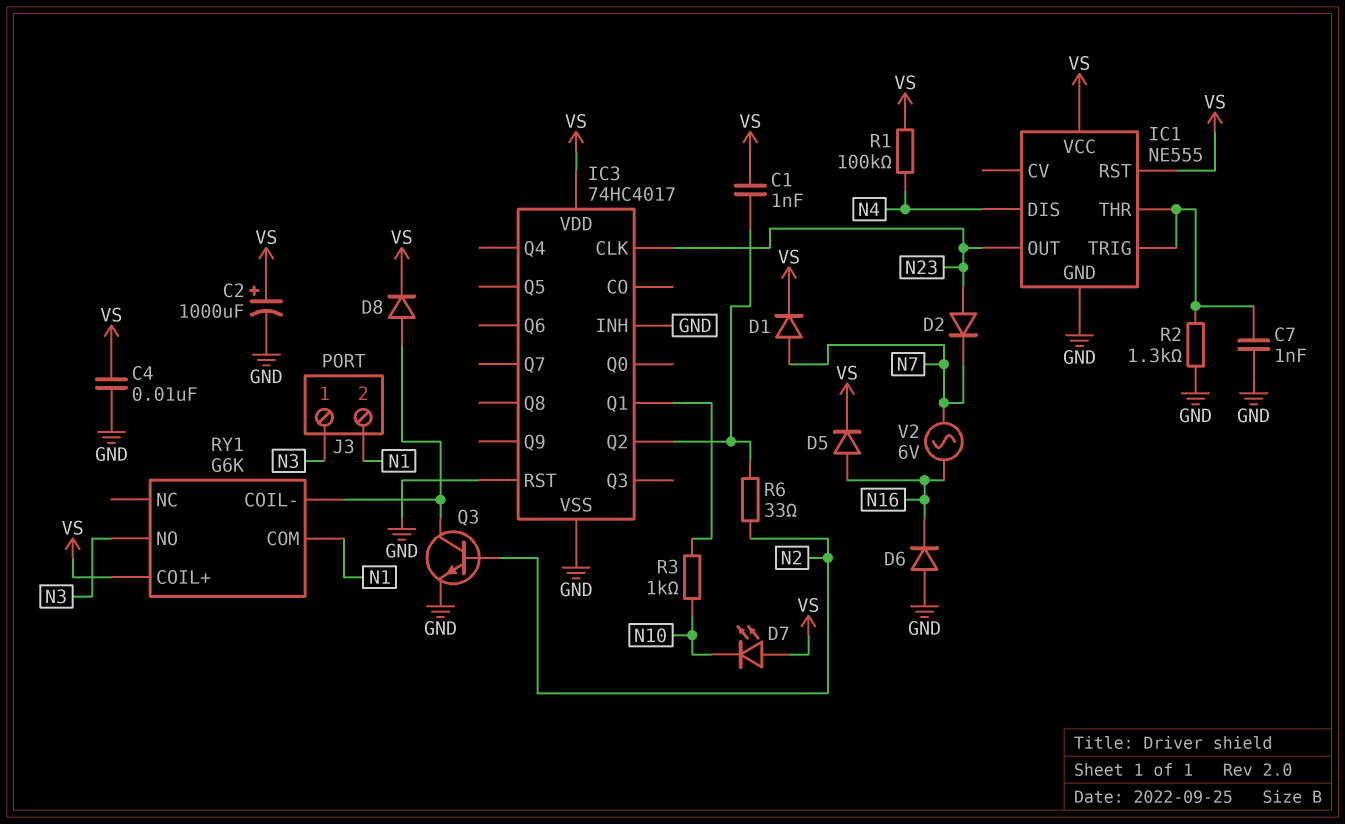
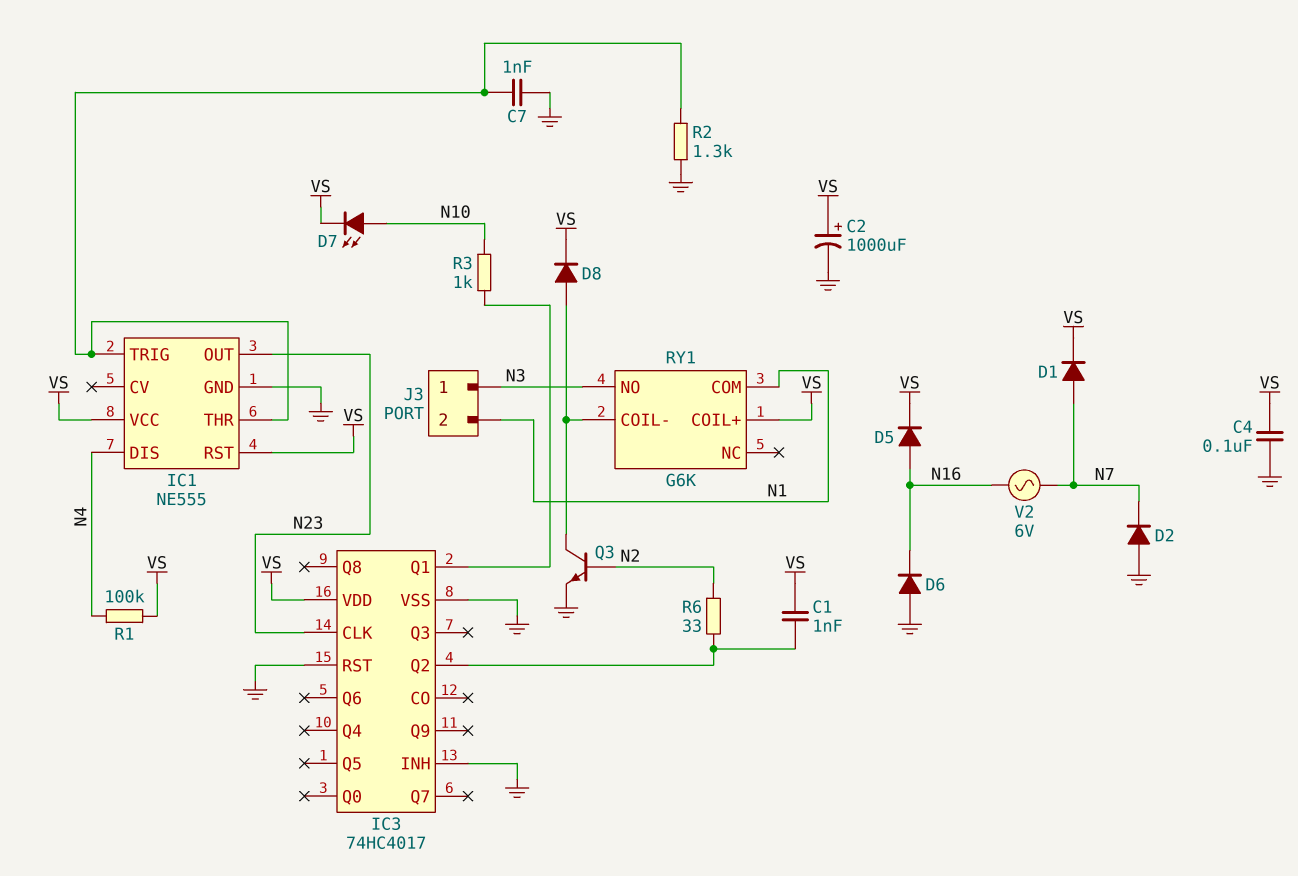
C4: 10nF (GND, VS) -> 100nF (GND, VS)
D2: diode (A N23, K N7) -> diode (A GND, K N7)
D7: LED (A VS, K N10) -> LED (A N10, K VS)

